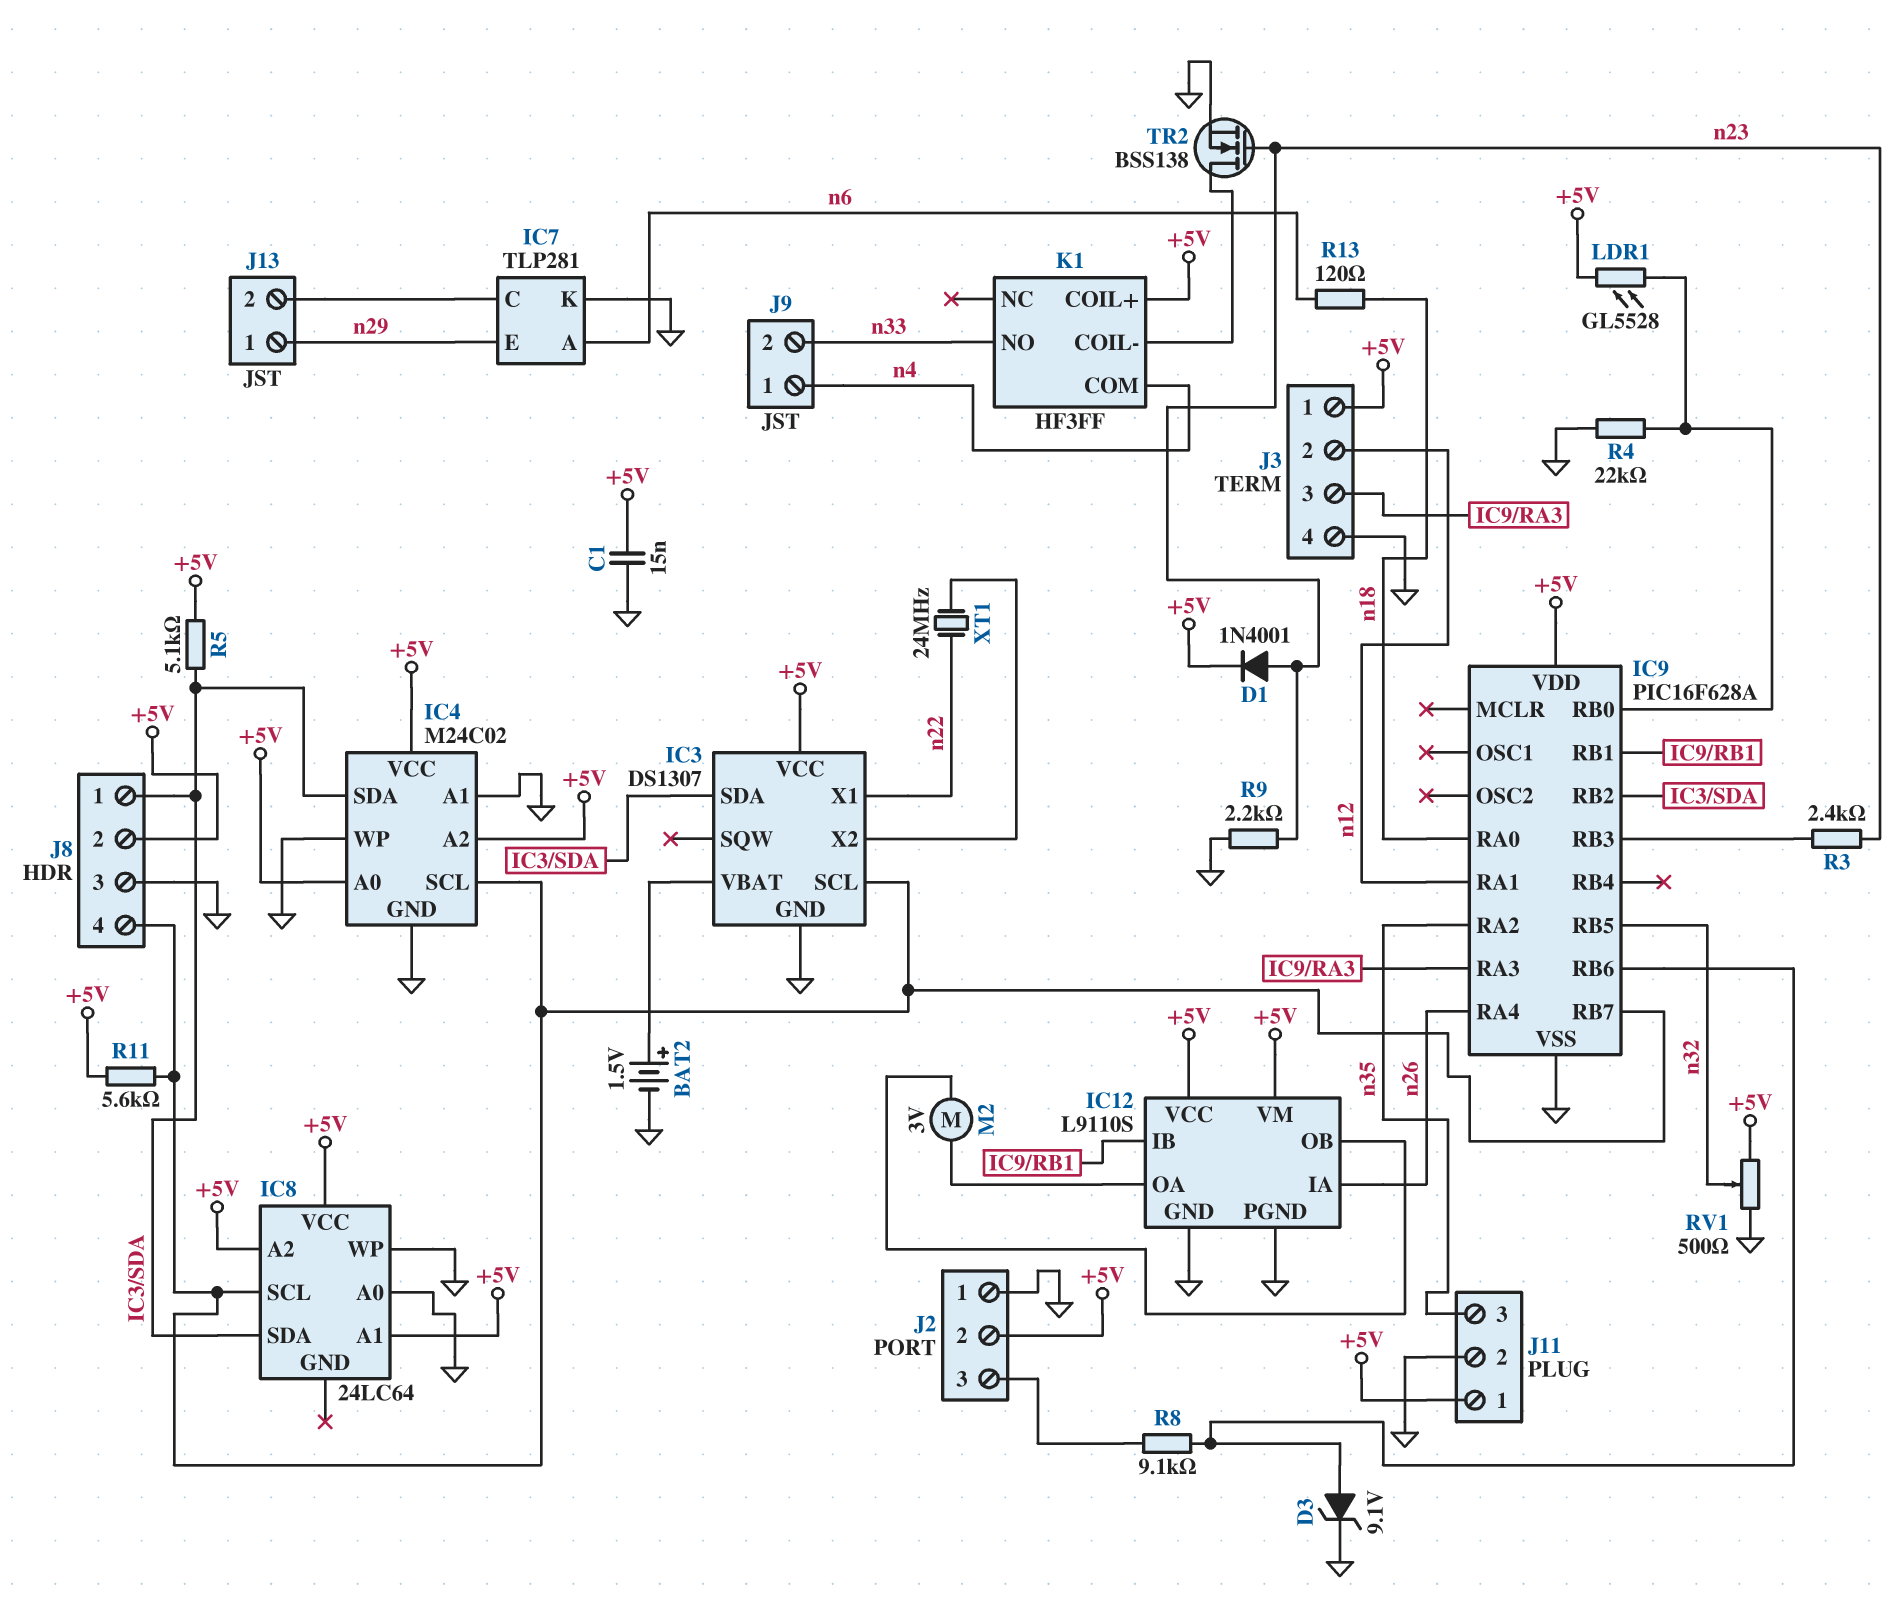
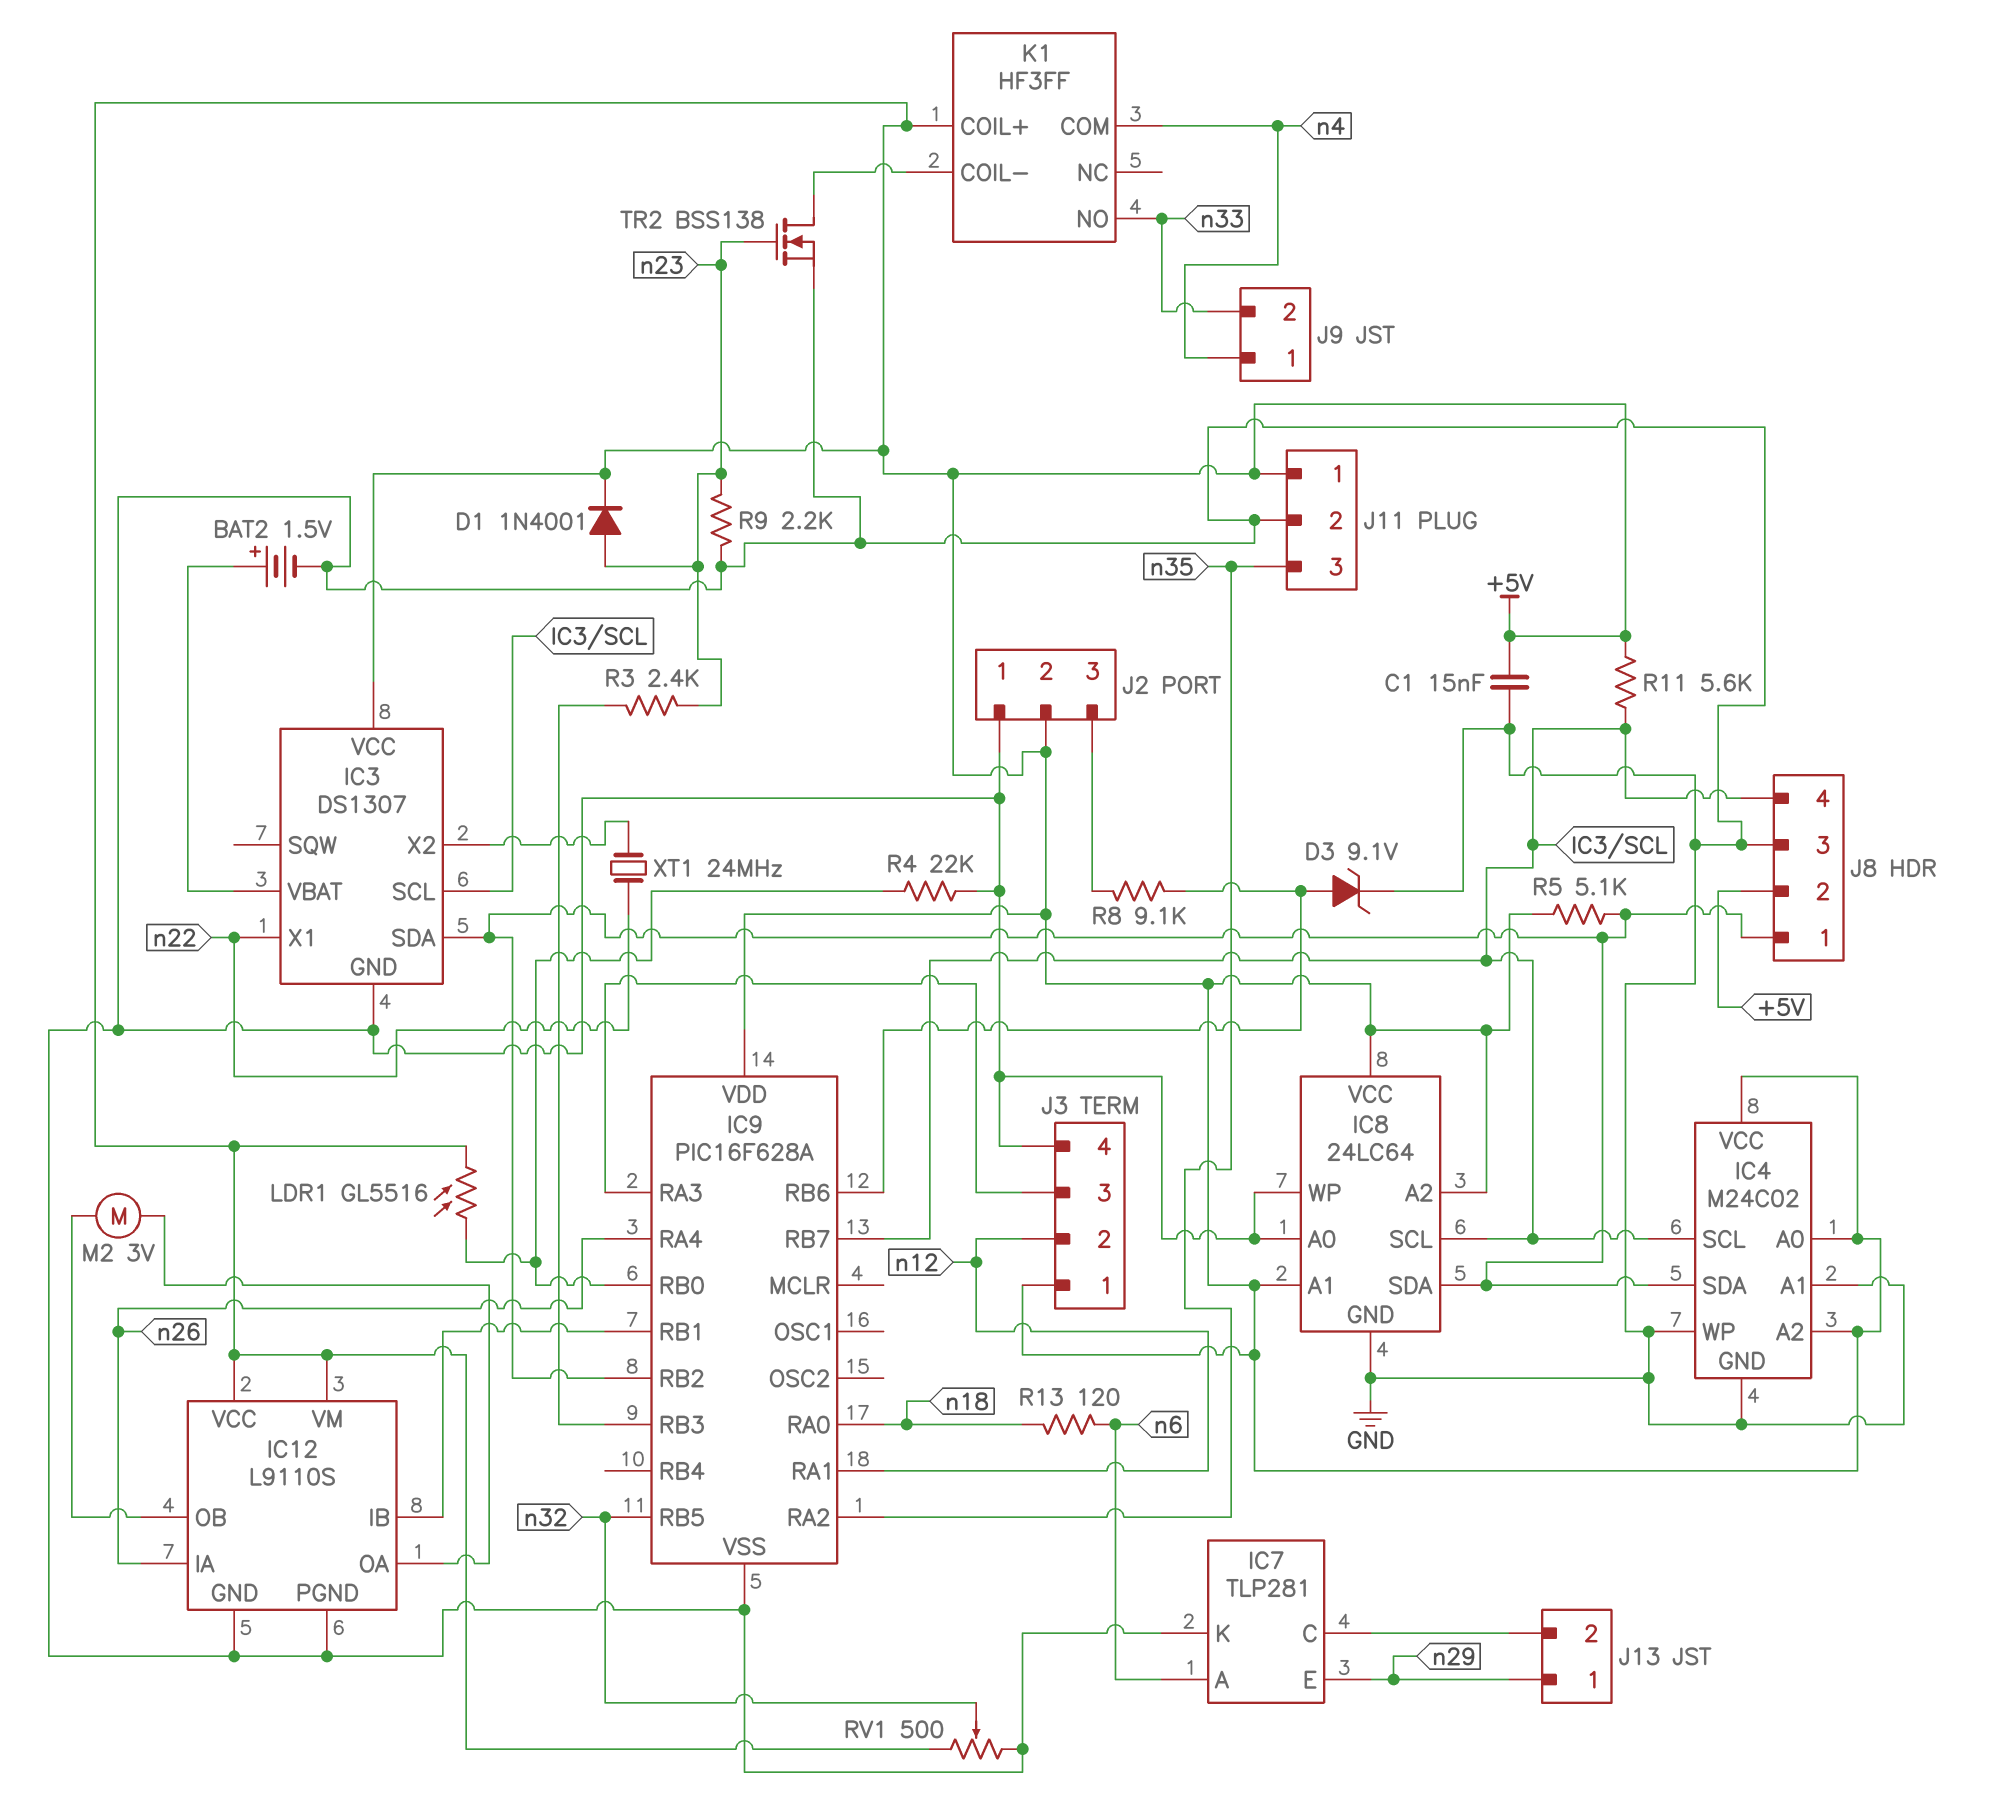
IC8 pin GND: none -> GND
LDR1: GL5528 (+5V, IC9/RB0) -> GL5516 (+5V, IC9/RB0)

